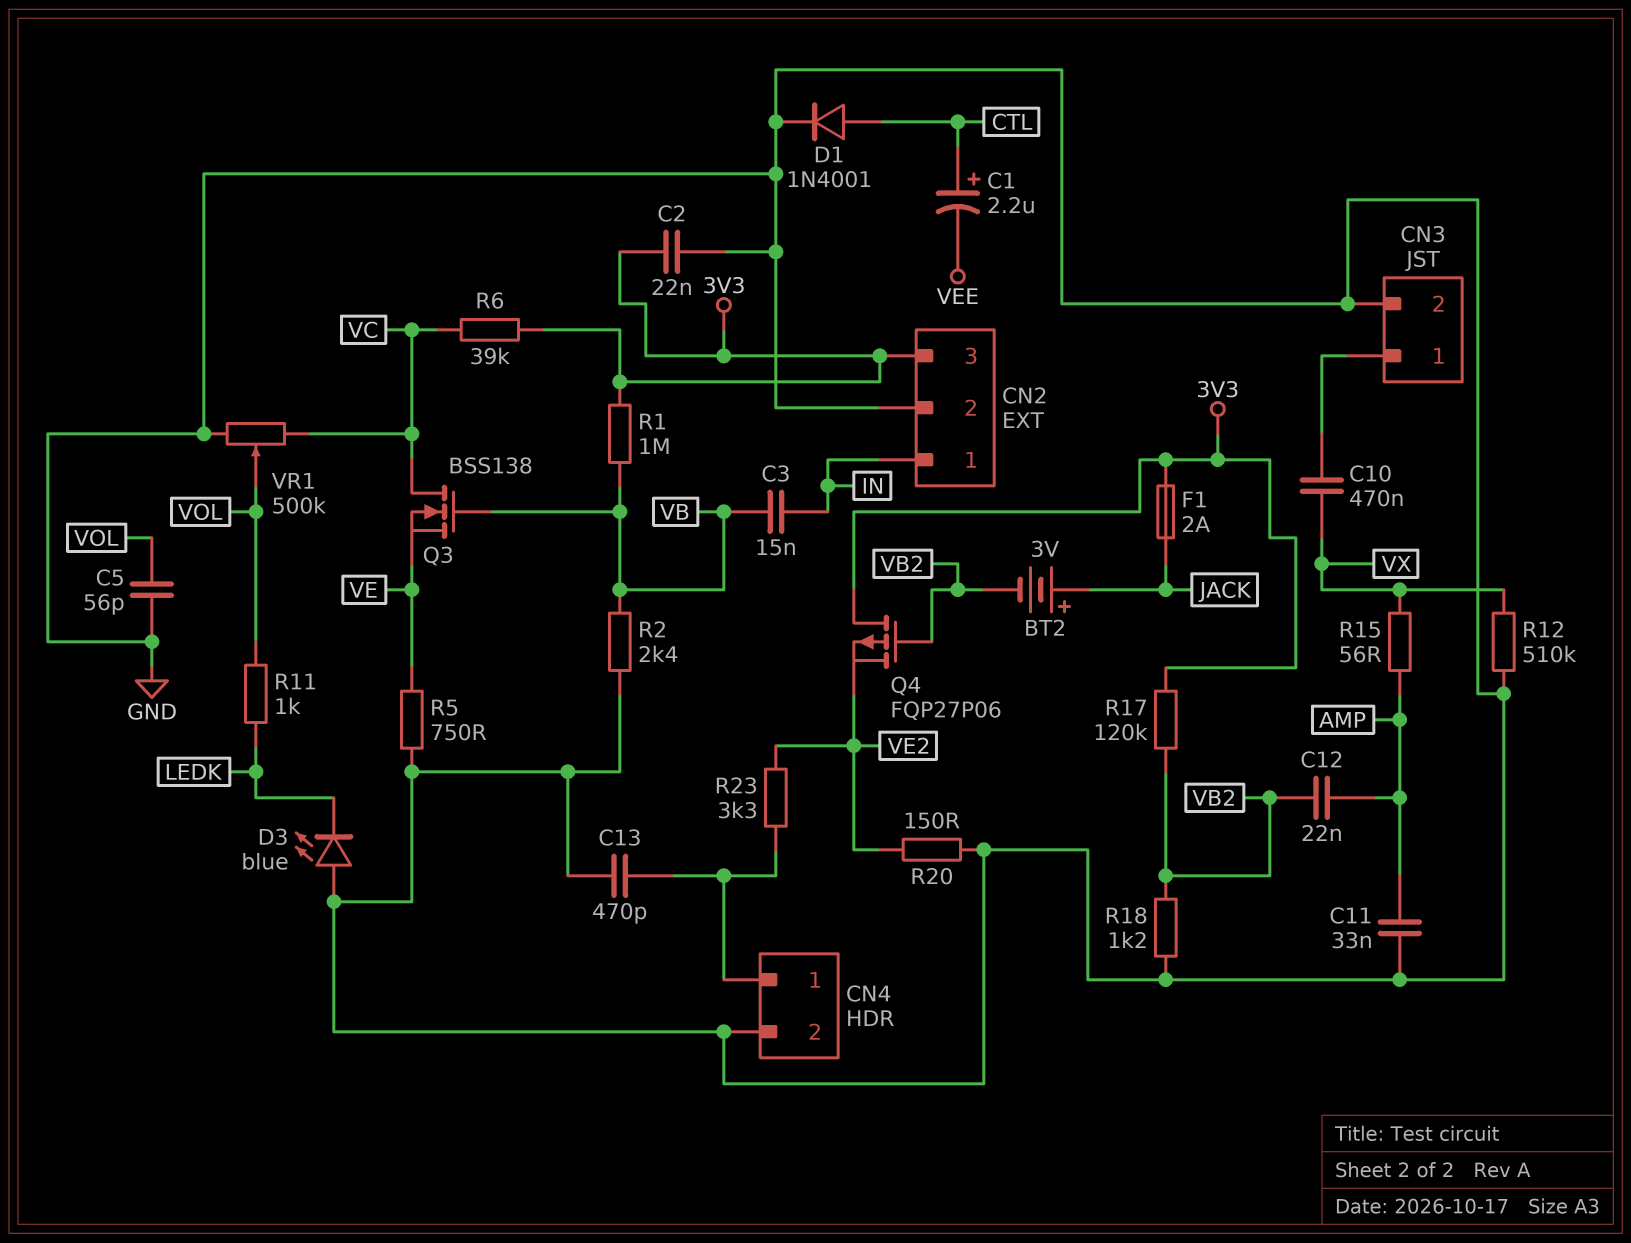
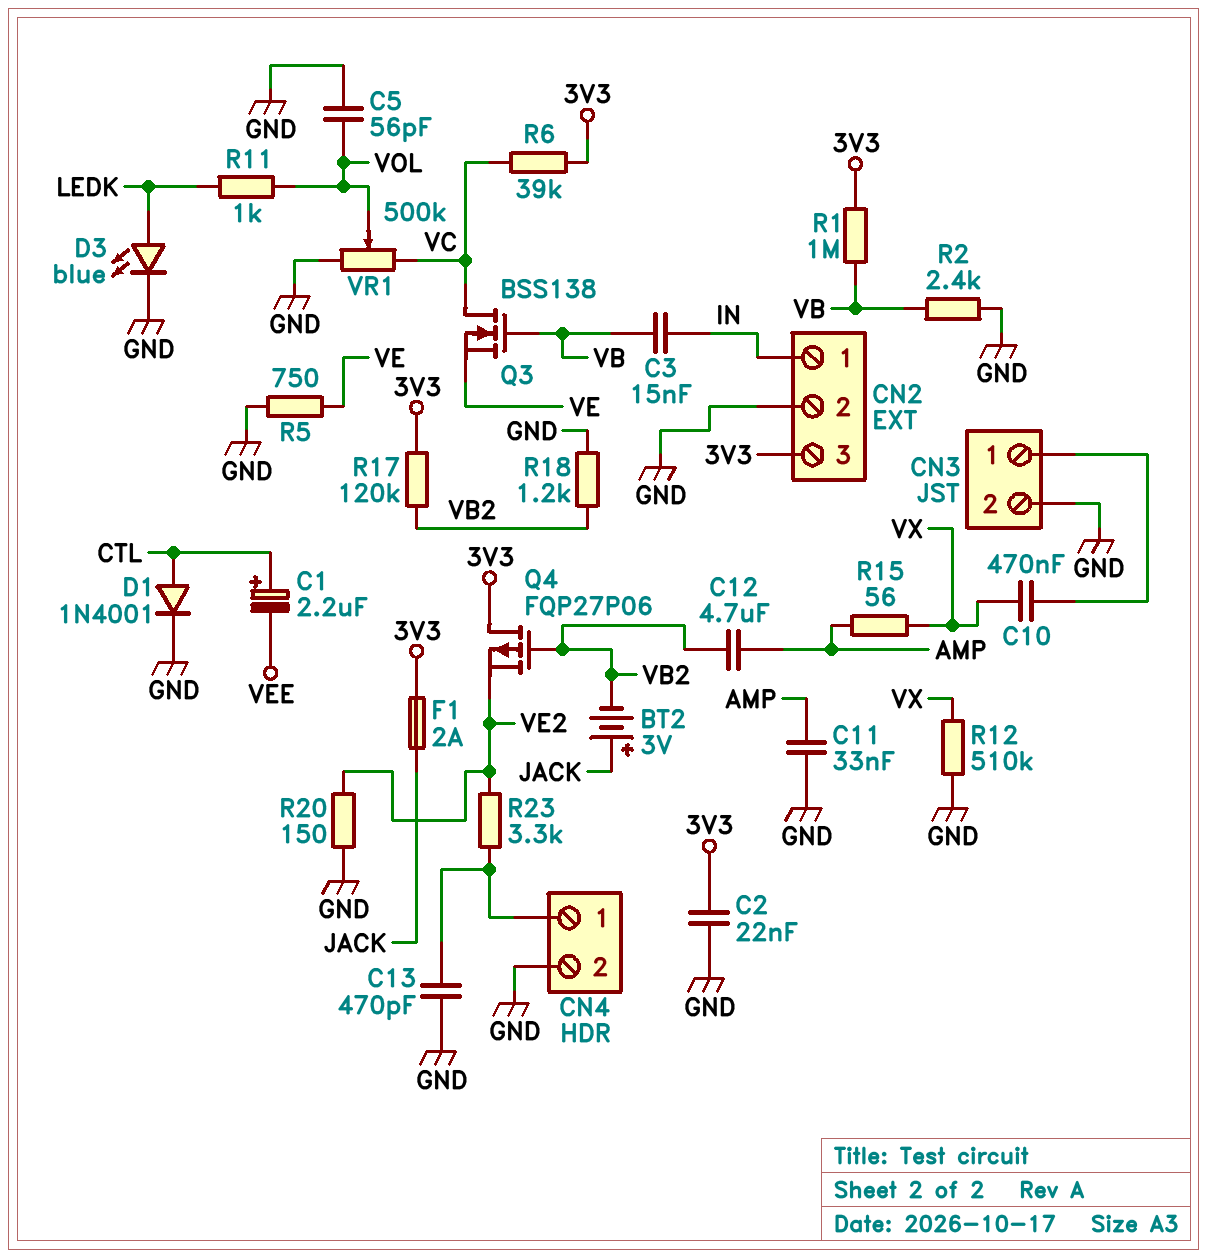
C12: 22nF (AMP, VB2) -> 4.7uF (AMP, VB2)
D3: LED blue (A GND, K LEDK) -> LED blue (A LEDK, K GND)

